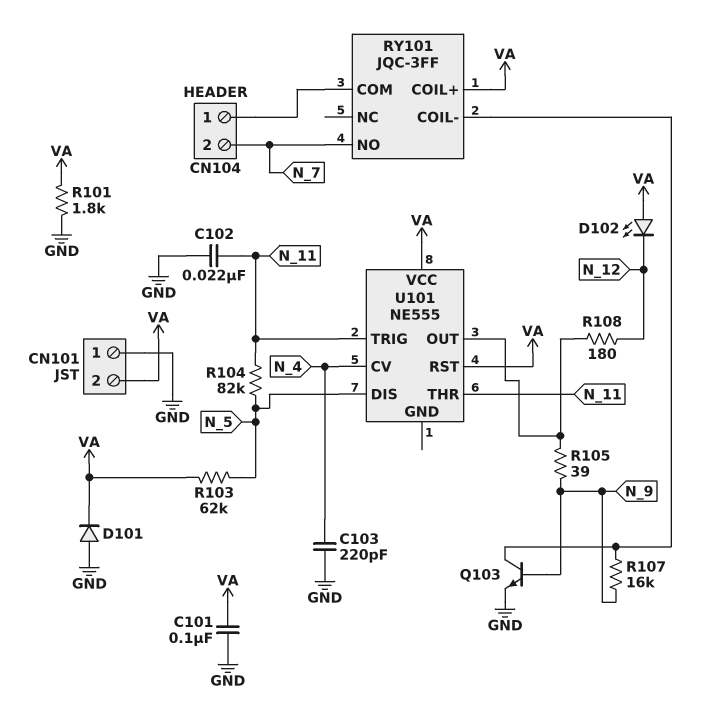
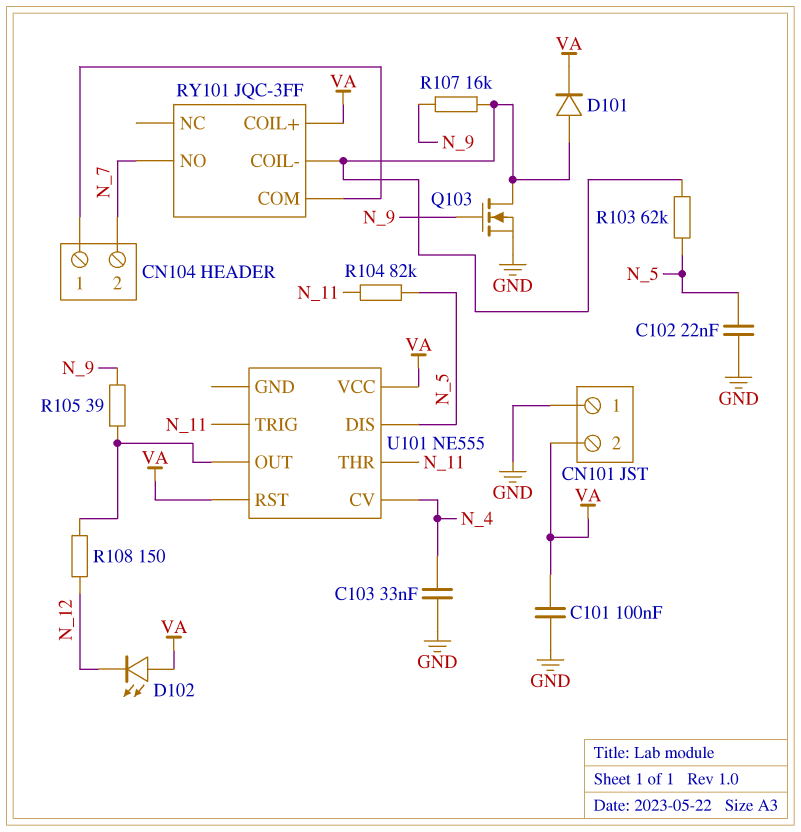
C102: 22nF (GND, N_11) -> 22nF (GND, N_5)
C103: 220pF (GND, N_4) -> 33nF (GND, N_4)
D101: diode (A GND, K VA) -> diode (A RY101/COIL-, K VA)
Q103: NPN (B N_9, C RY101/COIL-, E GND) -> NMOS (G N_9, D RY101/COIL-, S GND)
R101: 1.8k (GND, VA) -> none
R103: 62k (N_5, VA) -> 62k (N_5, RY101/COIL-)
R108: 180 (N_12, U101/OUT) -> 150 (N_12, U101/OUT)

